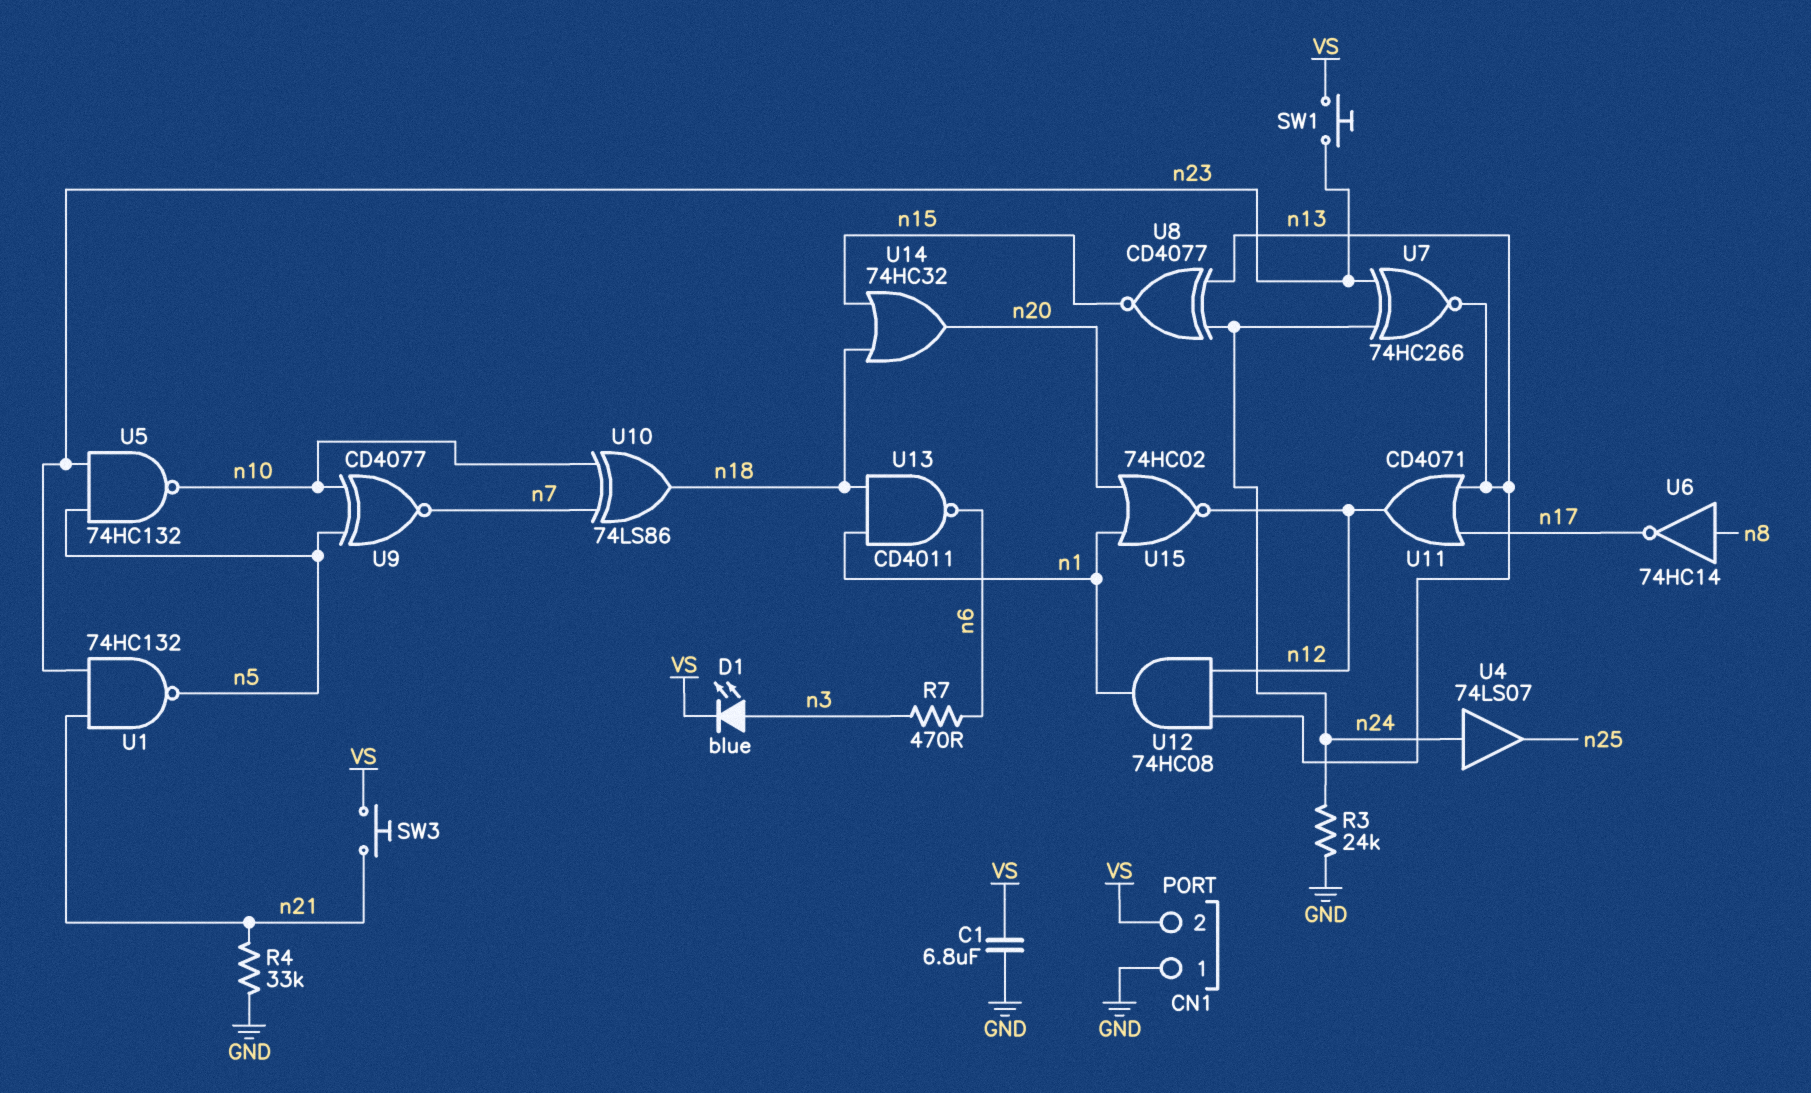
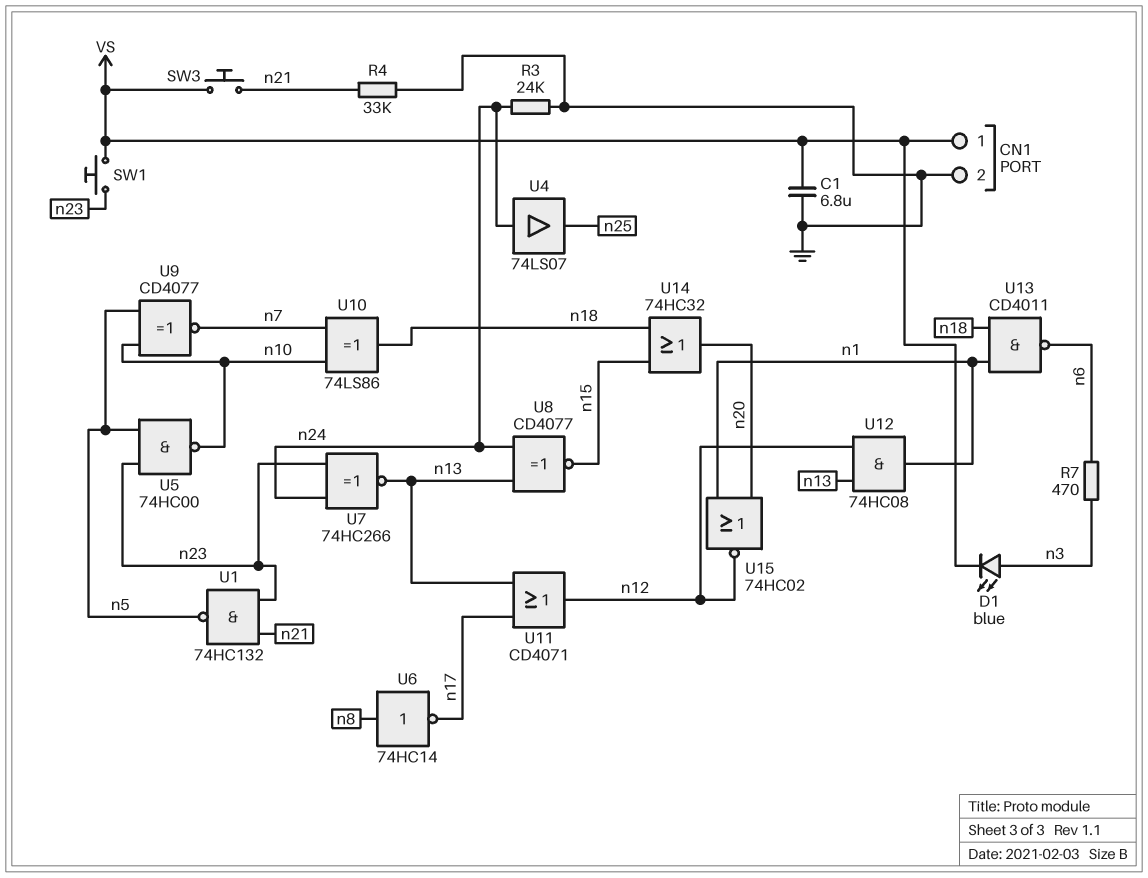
CN1 pin 1: GND -> VS
CN1 pin 2: VS -> GND
U5: NAND 74HC132 (in n5, in n23, out n10) -> NAND 74HC00 (in n5, in n23, out n10)

